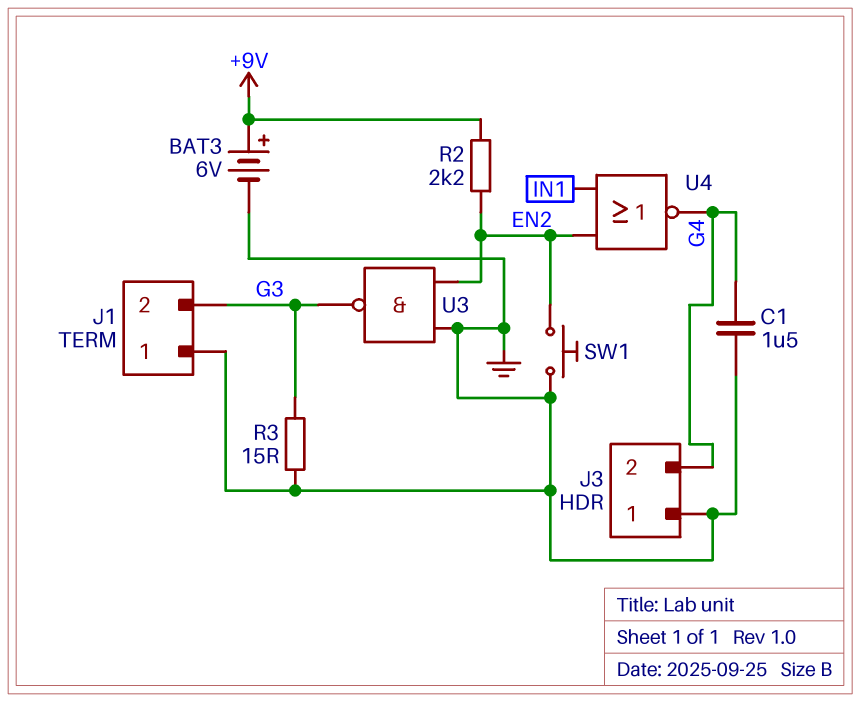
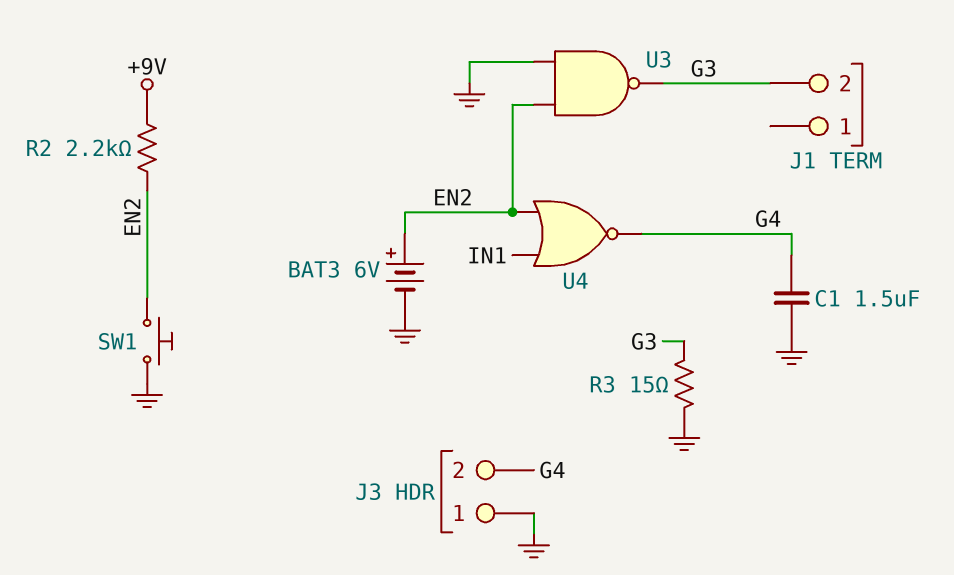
BAT3: 6V (plus +9V, minus GND) -> 6V (plus EN2, minus GND)
J1 pin 1: GND -> none

